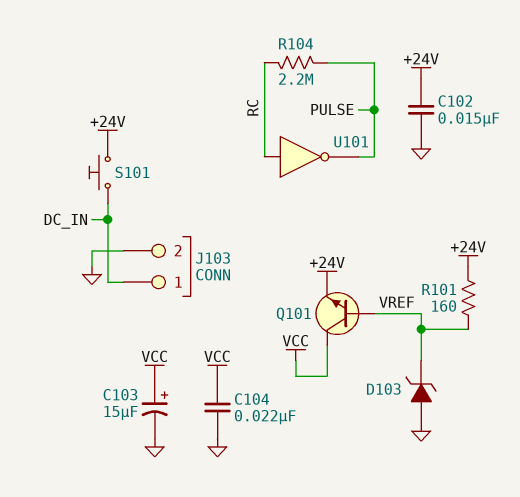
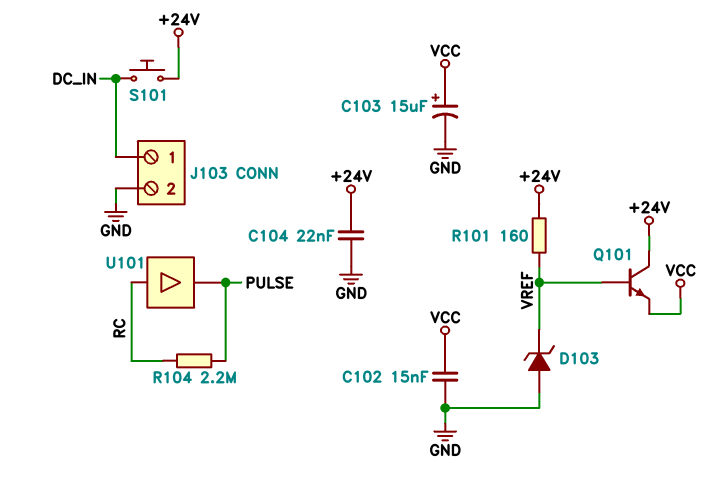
C102: 15nF (+24V, GND) -> 15nF (GND, VCC)
C104: 22nF (GND, VCC) -> 22nF (+24V, GND)
Q101: NPN (B VREF, C VCC, E +24V) -> NPN (B VREF, C +24V, E VCC)
U101: NOT (in RC, out PULSE) -> buffer (in RC, out PULSE)

